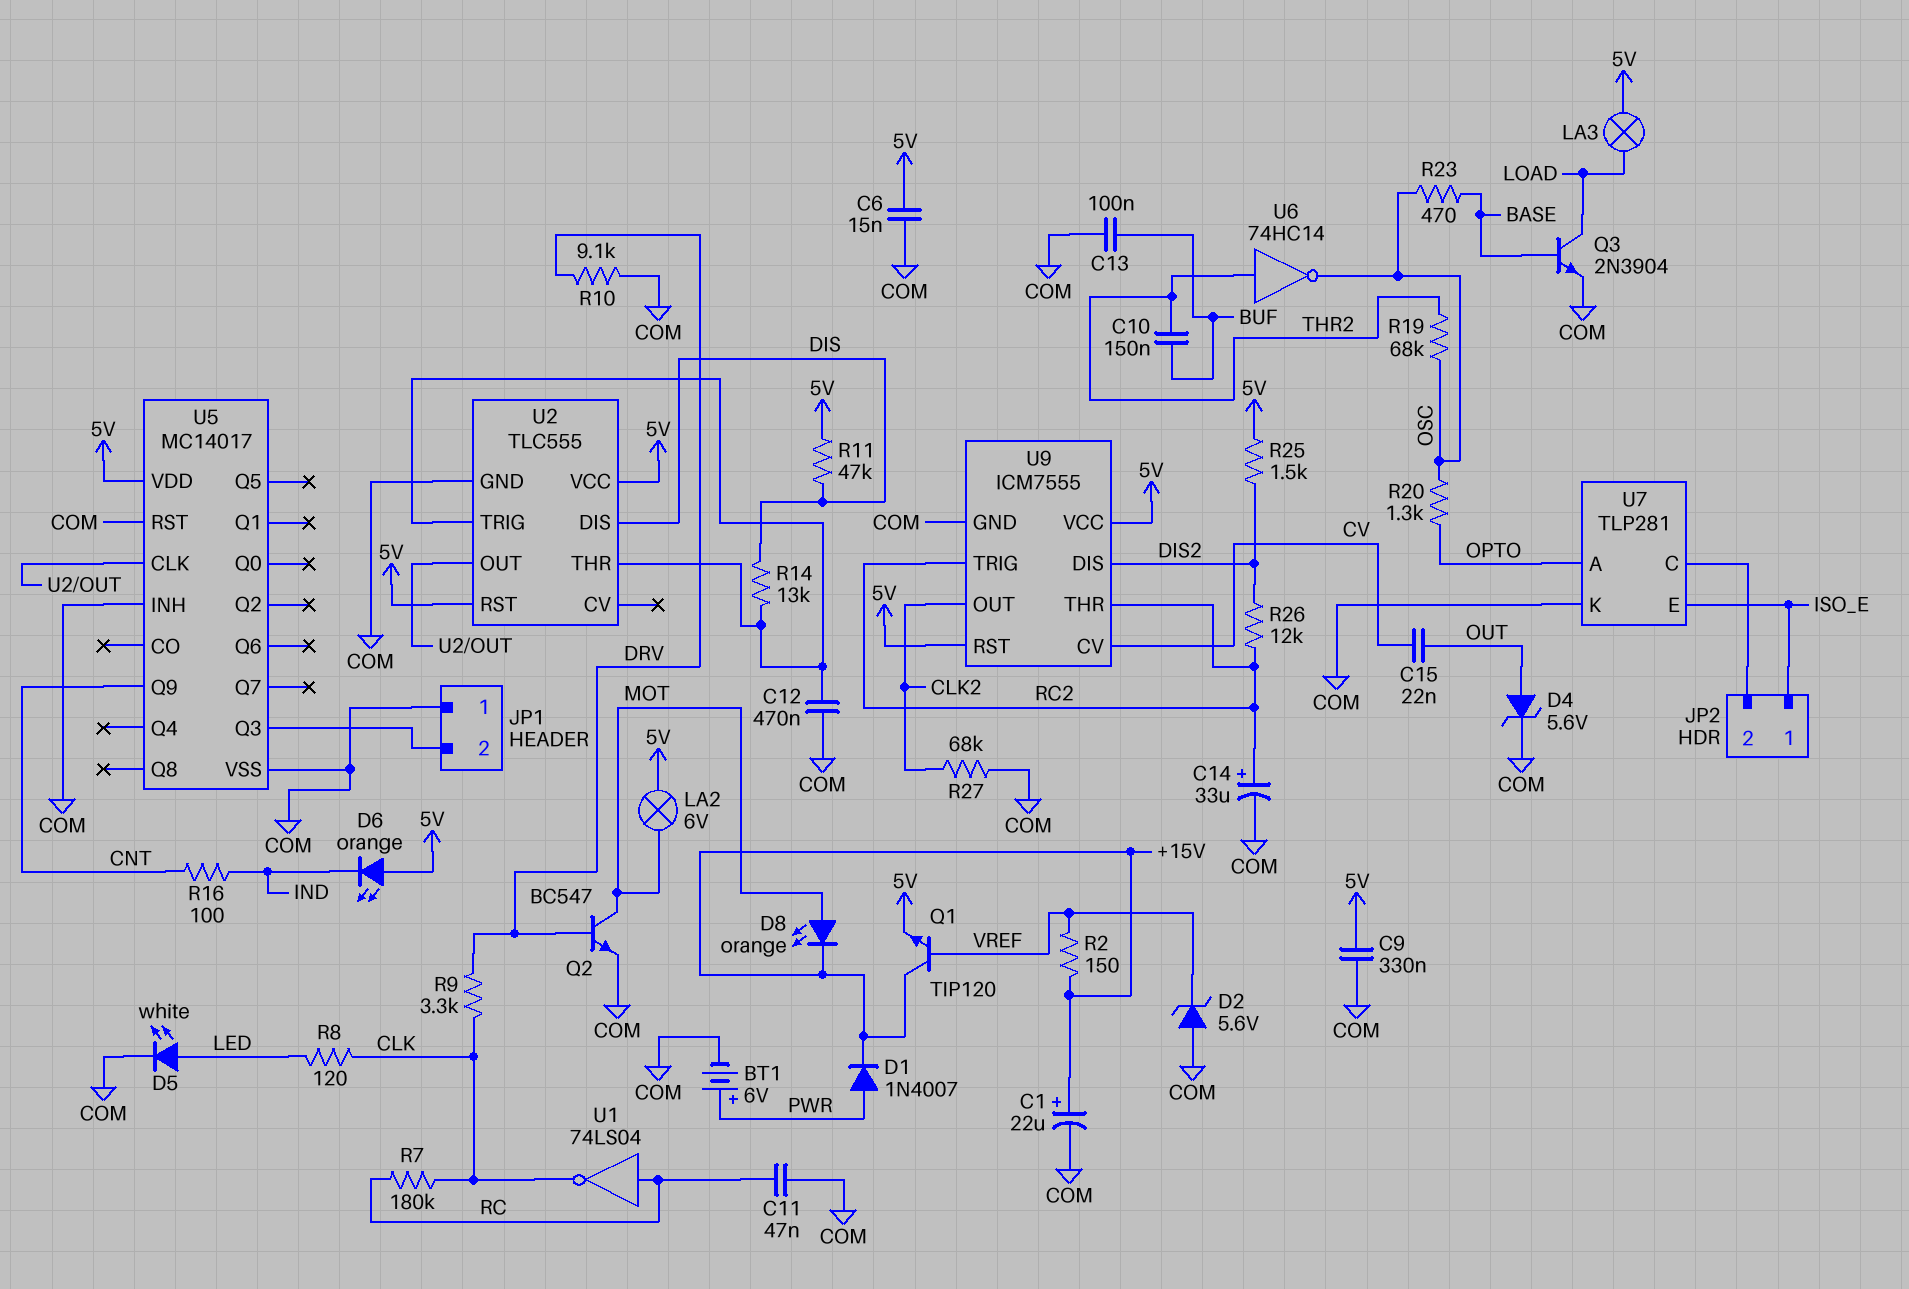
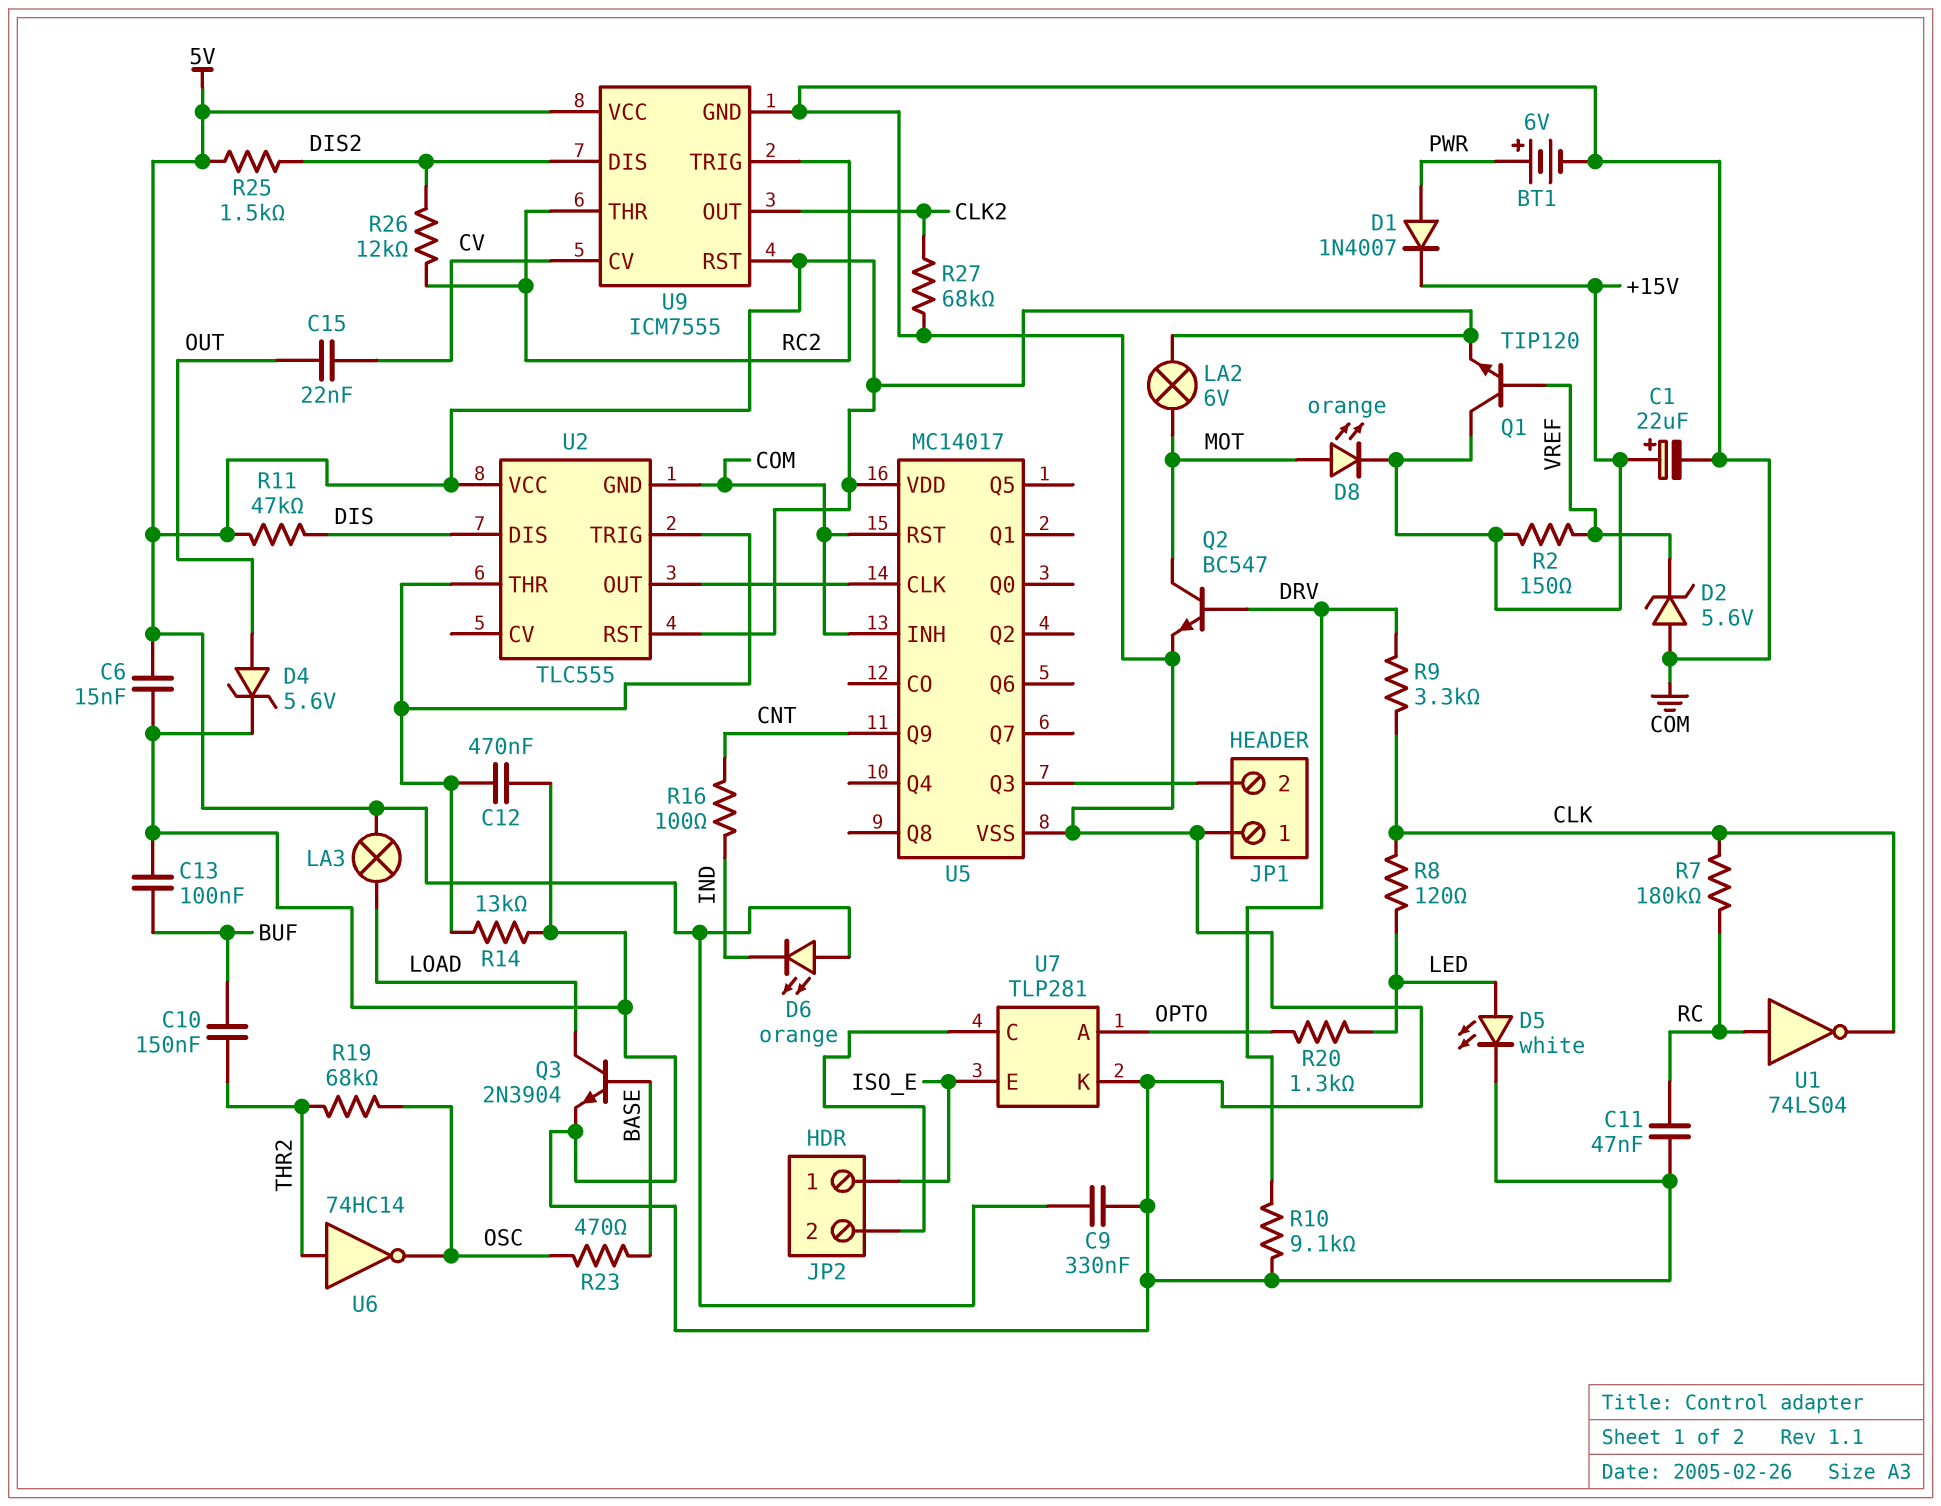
C14: 33uF (plus RC2, minus COM) -> none
R14: 13k (DIS, U2/THR) -> 13k (COM, U2/THR)
R20: 1.3k (OPTO, OSC) -> 1.3k (LED, OPTO)

